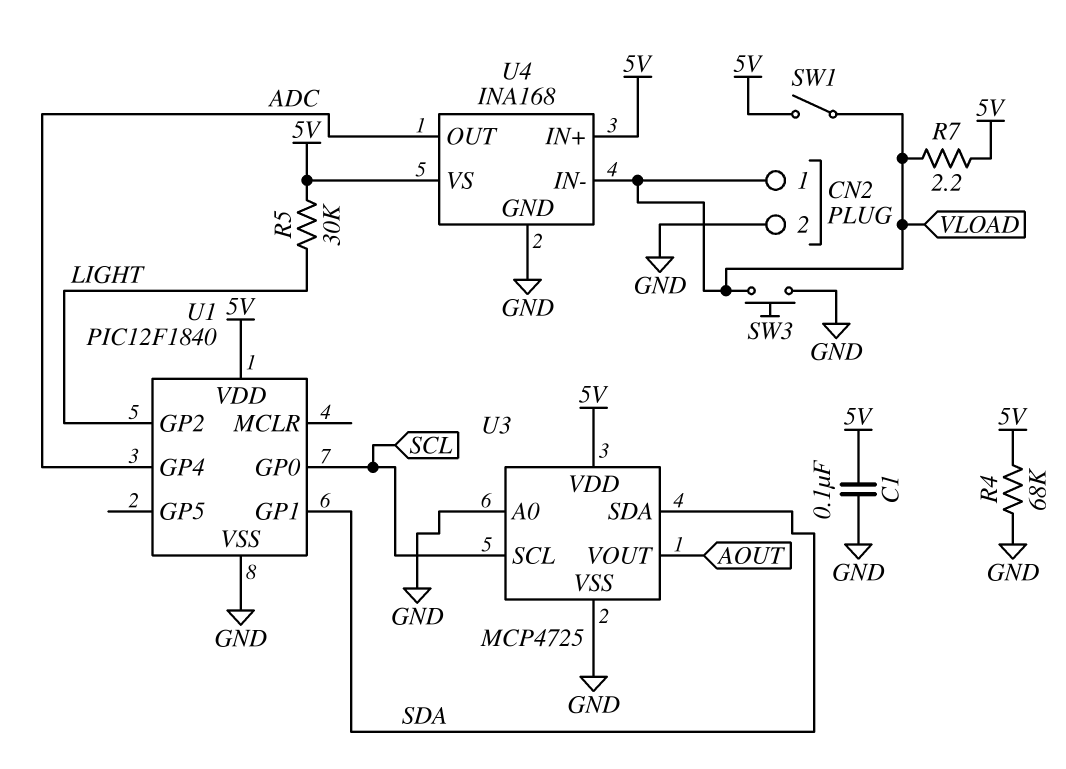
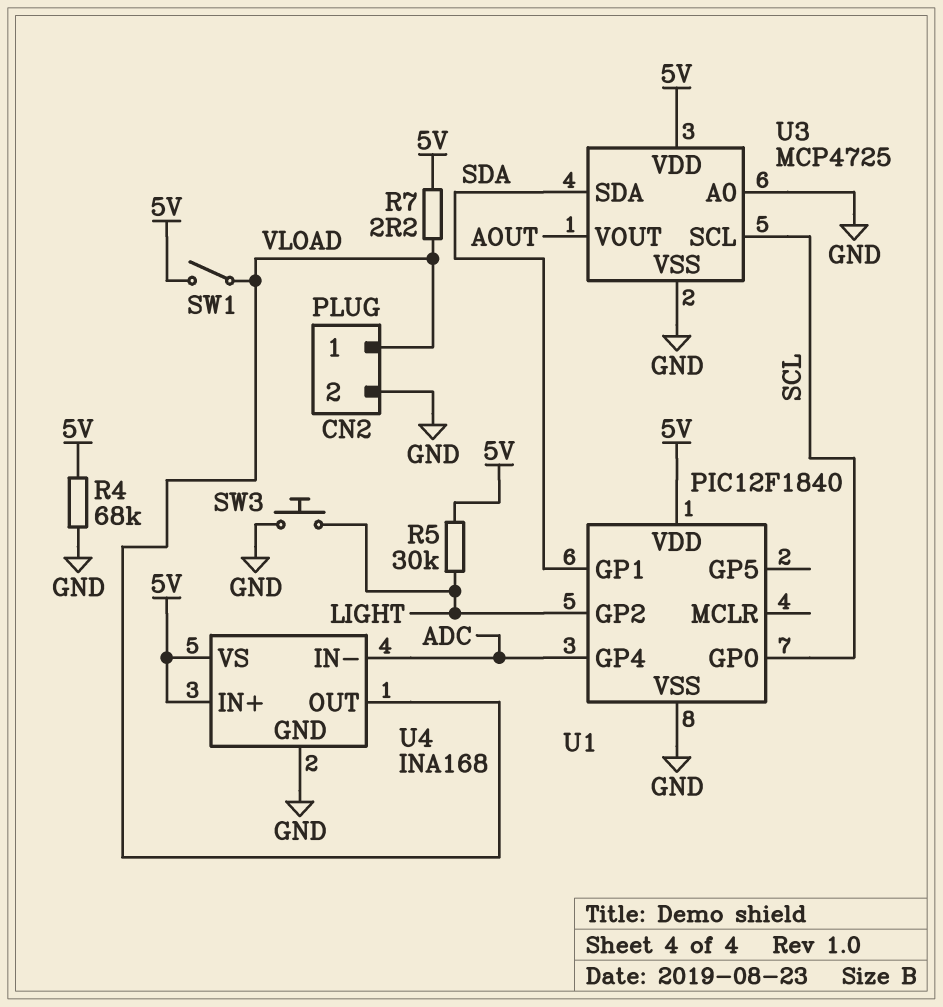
C1: 100nF (5V, GND) -> none
SW3: button (GND, VLOAD) -> button (GND, LIGHT)
U4 pin IN-: VLOAD -> ADC
U4 pin OUT: ADC -> VLOAD

